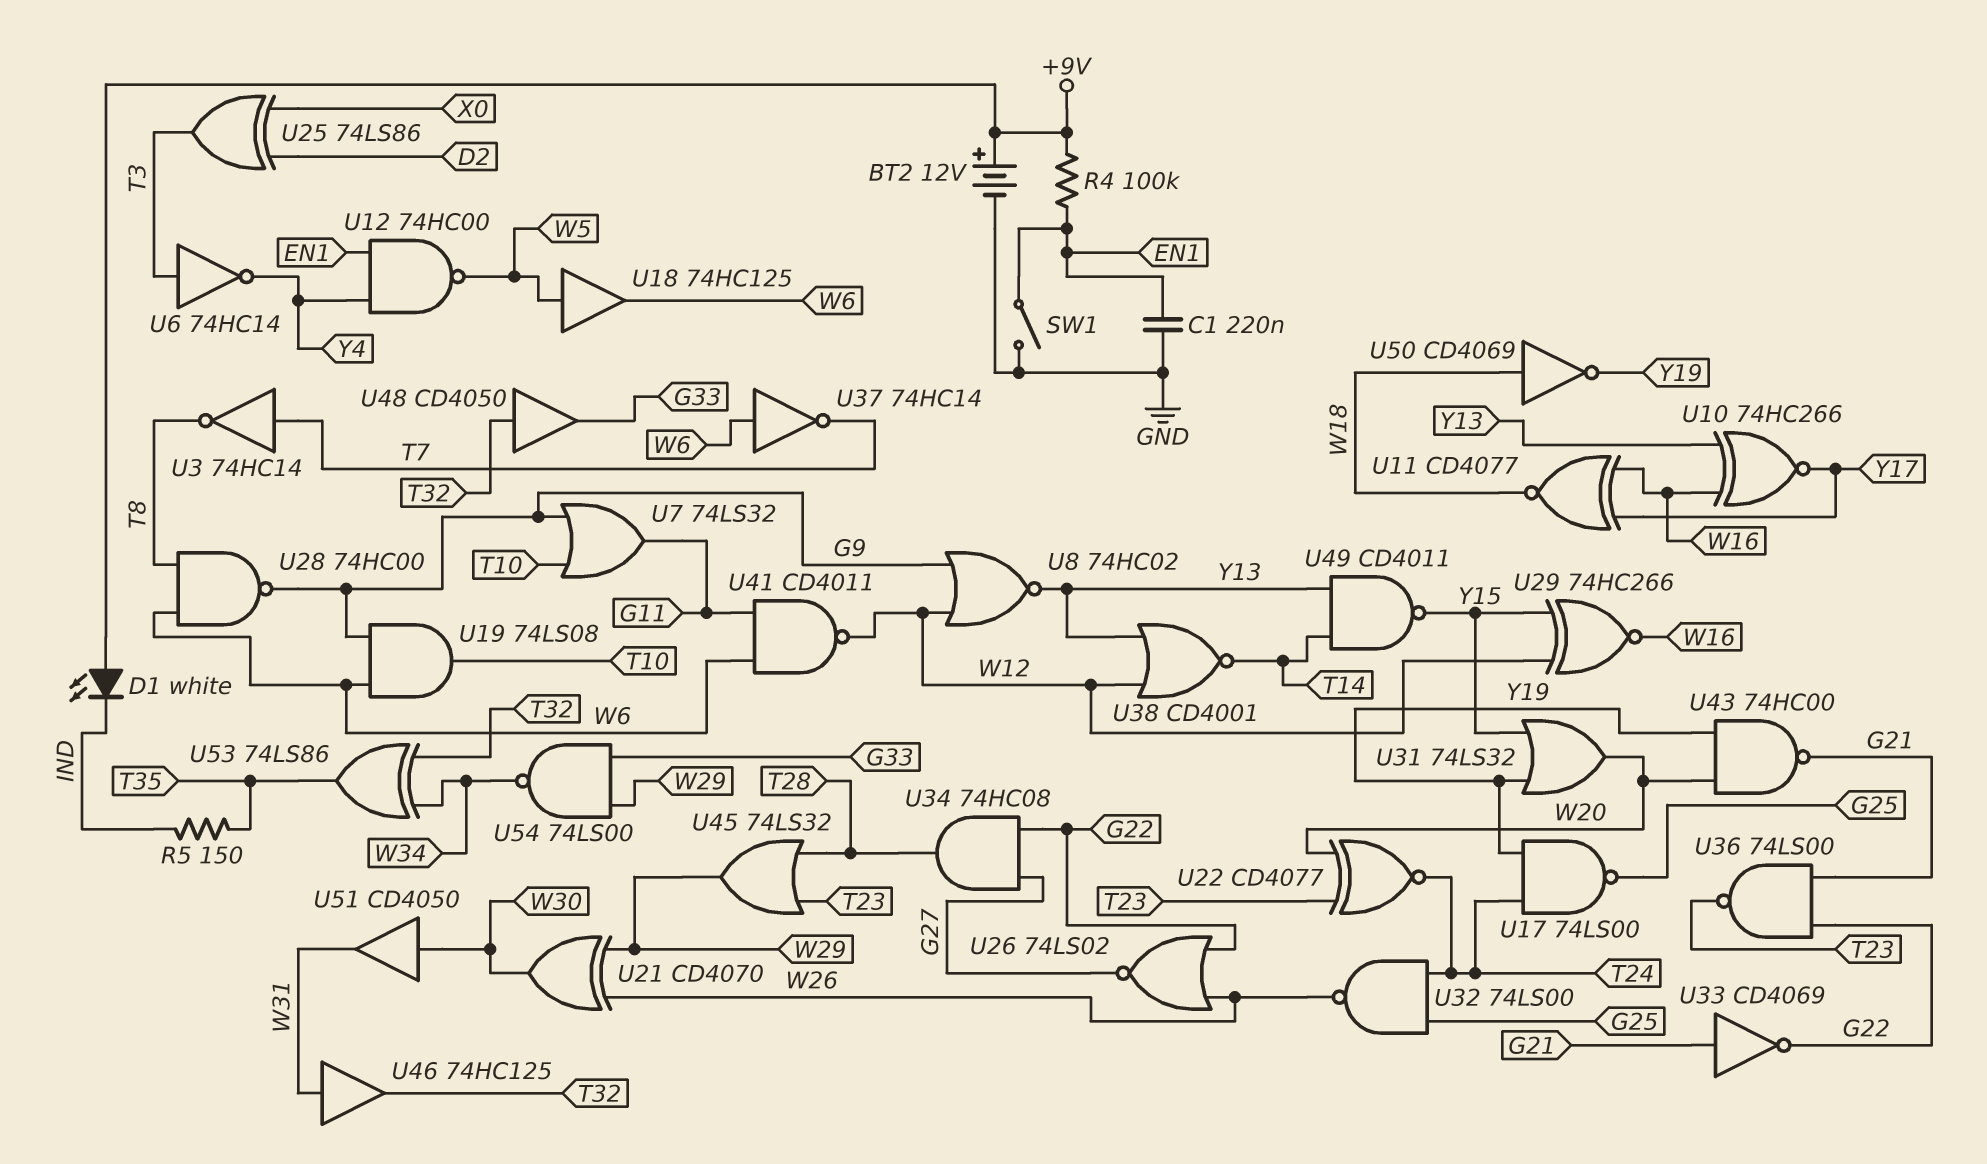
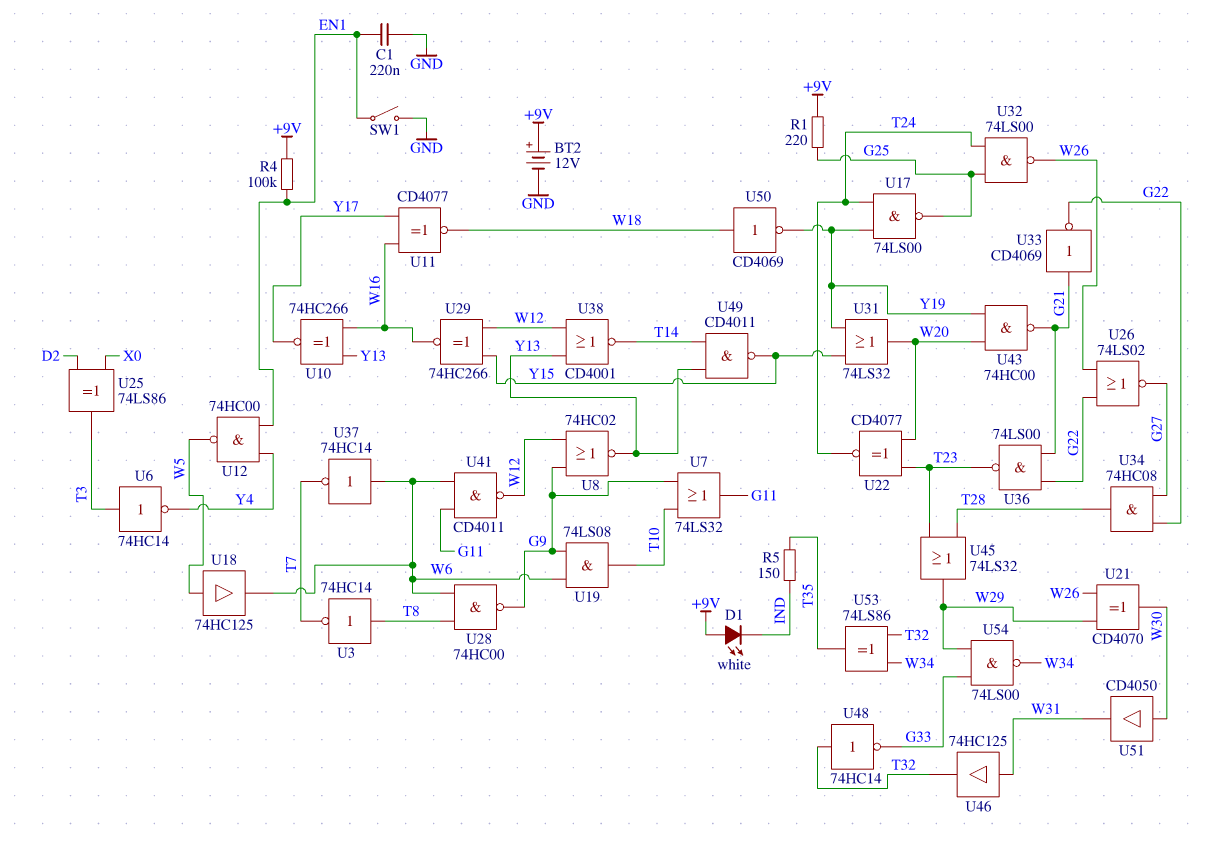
R1: none -> 220 (+9V, G25)
U3: NOT 74HC14 (in T7, out T8) -> NOT 74HC14 (in T8, out T7)
U48: buffer CD4050 (in T32, out G33) -> NOT 74HC14 (in T32, out G33)

